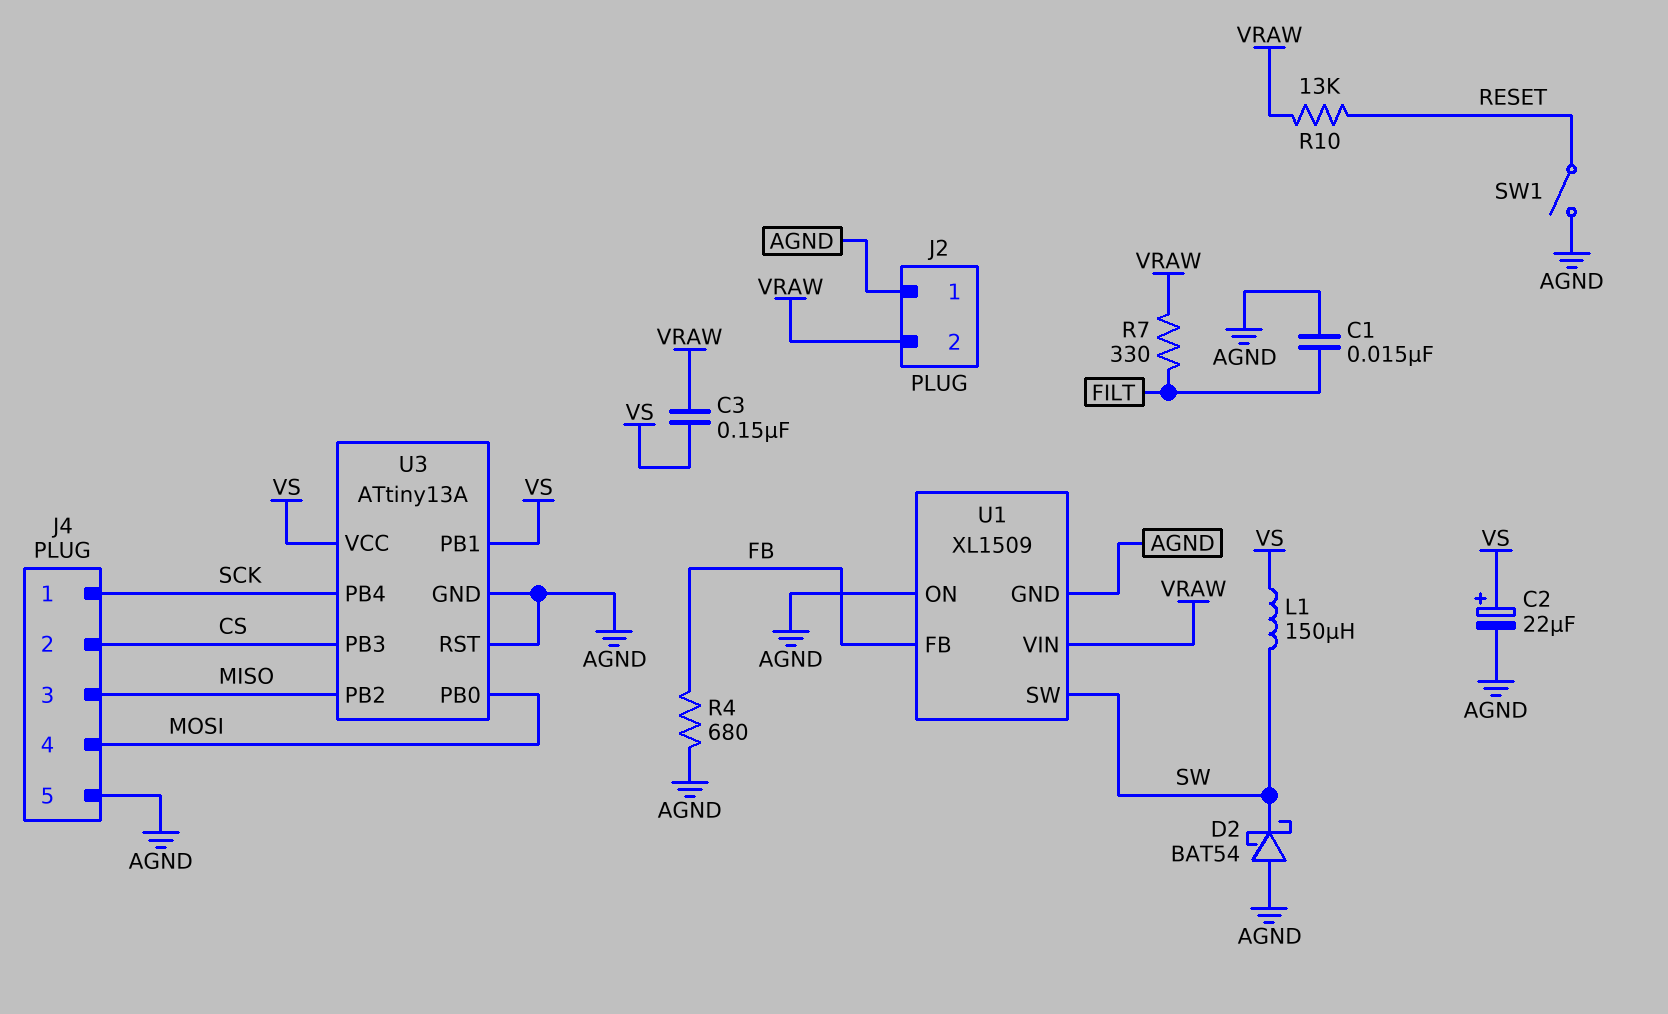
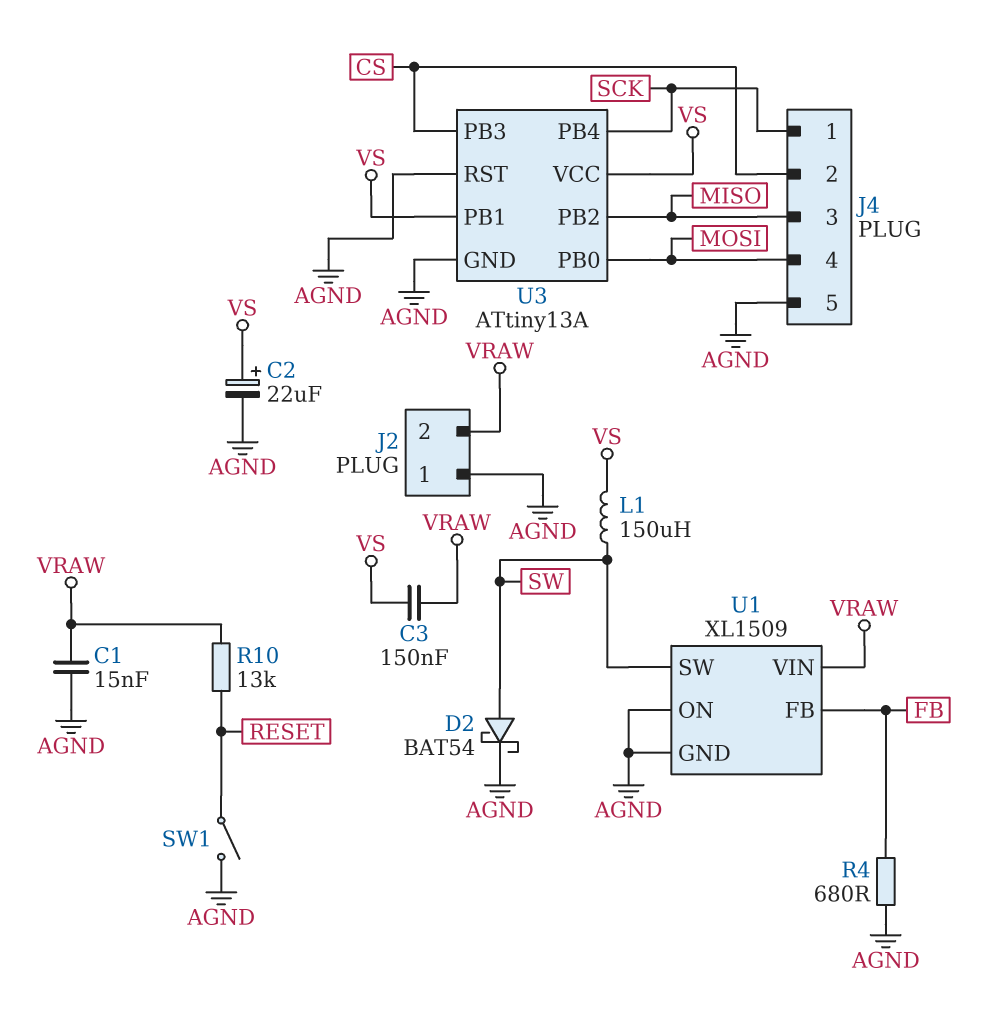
C1: 15nF (AGND, FILT) -> 15nF (AGND, VRAW)
D2: schottky BAT54 (A AGND, K SW) -> schottky BAT54 (A SW, K AGND)
R7: 330 (FILT, VRAW) -> none

